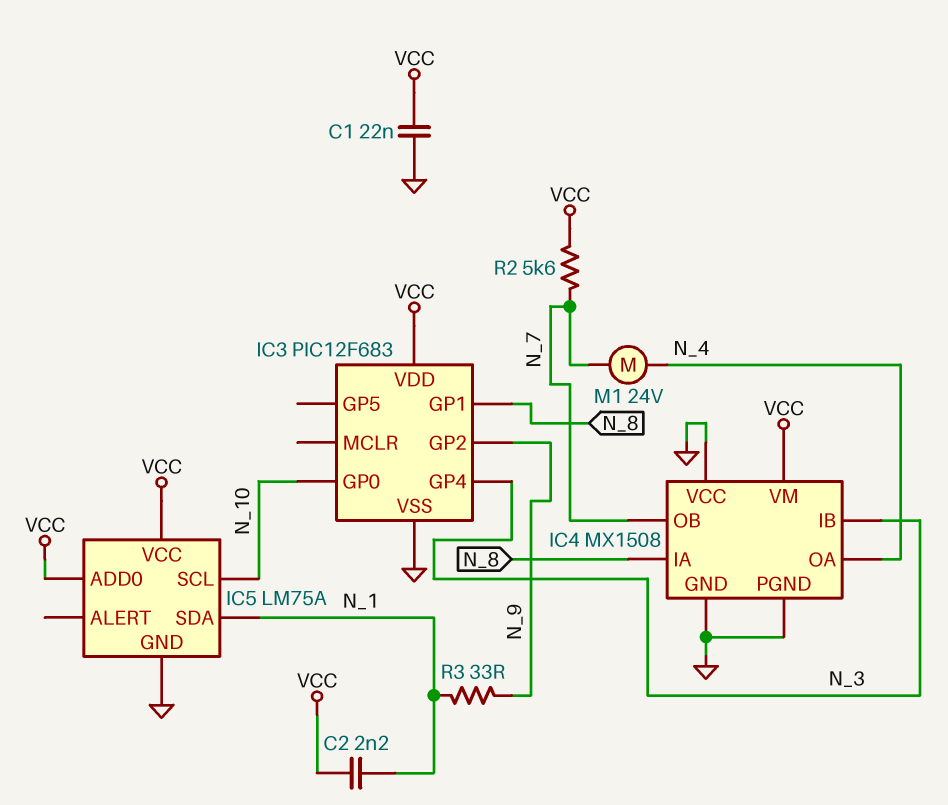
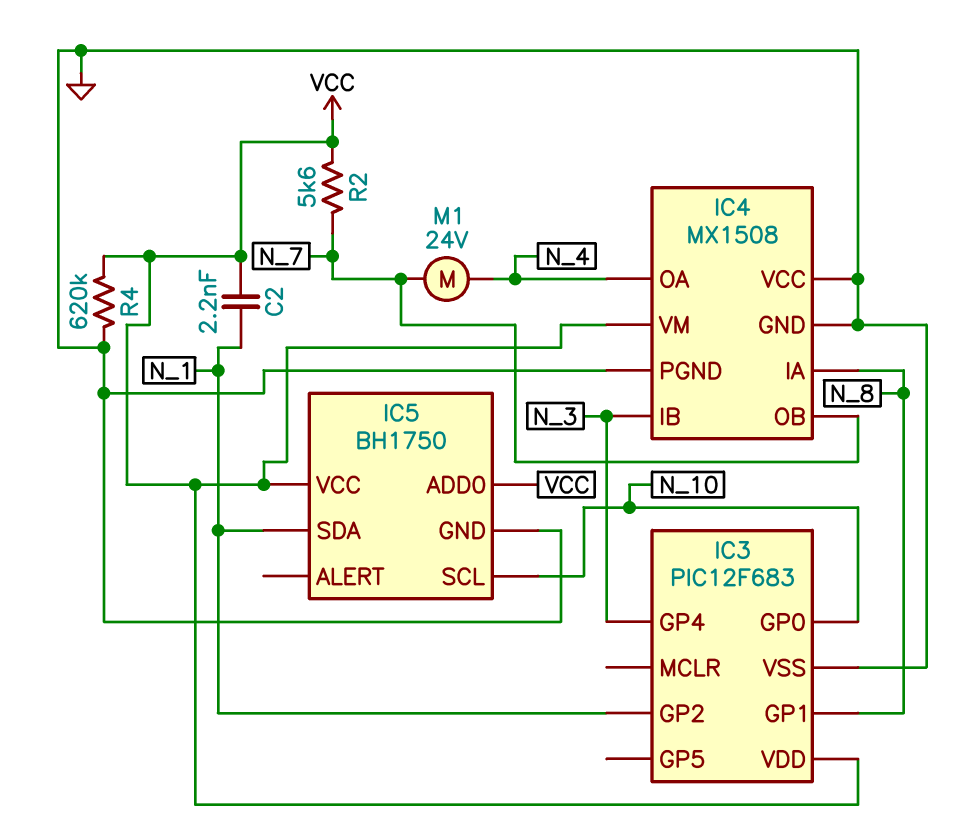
C1: 22nF (GND, VCC) -> none
IC3 pin GP2: N_9 -> N_1
IC5: LM75A -> BH1750
R3: 33 (N_1, N_9) -> none
R4: none -> 620k (GND, VCC)

